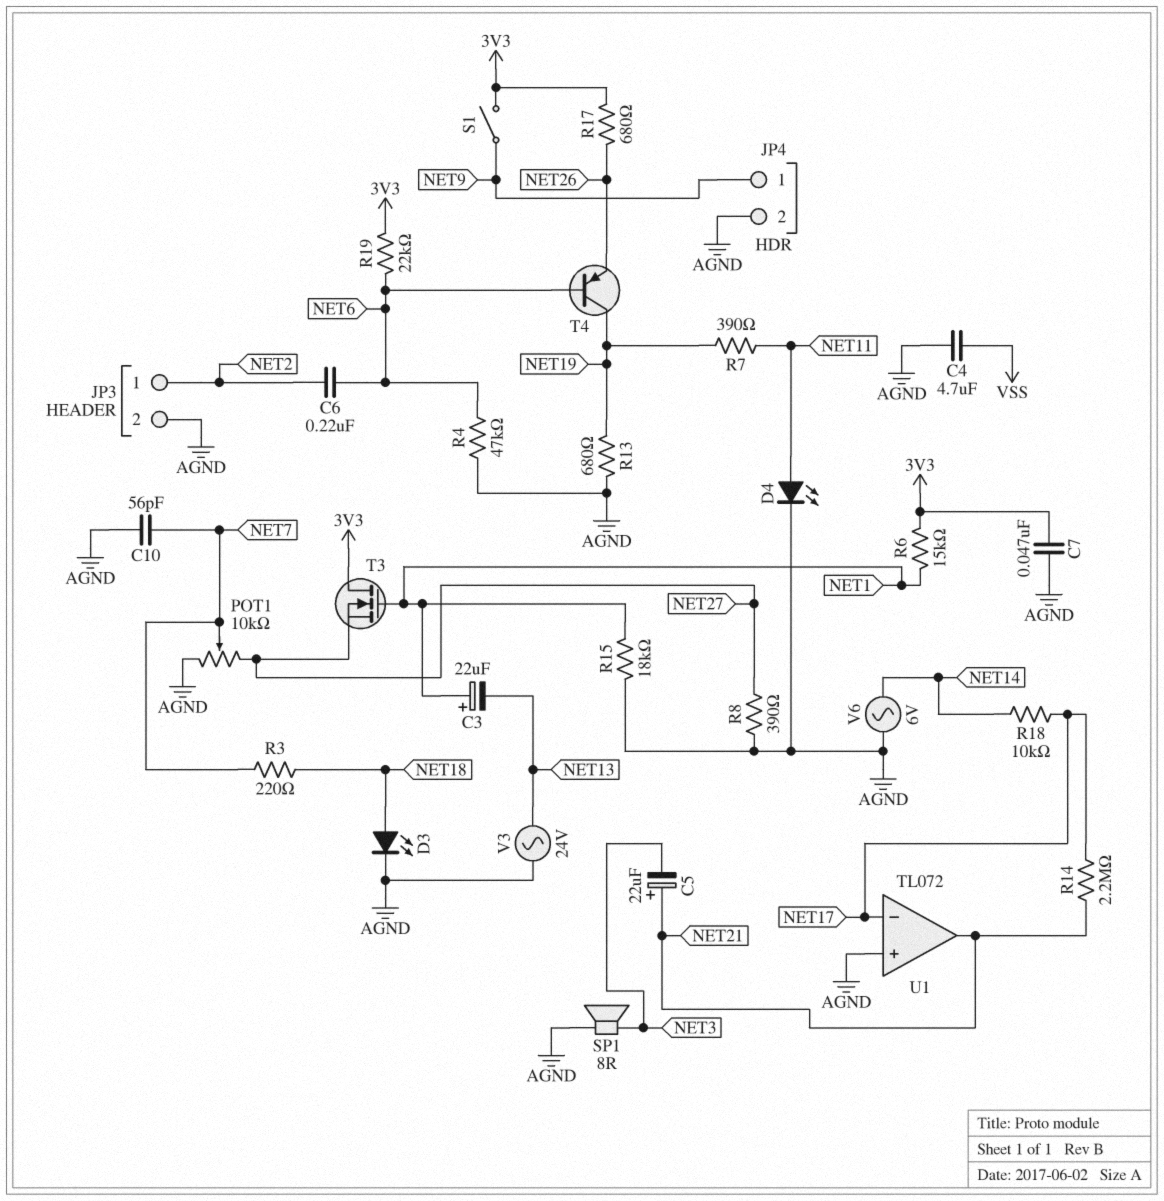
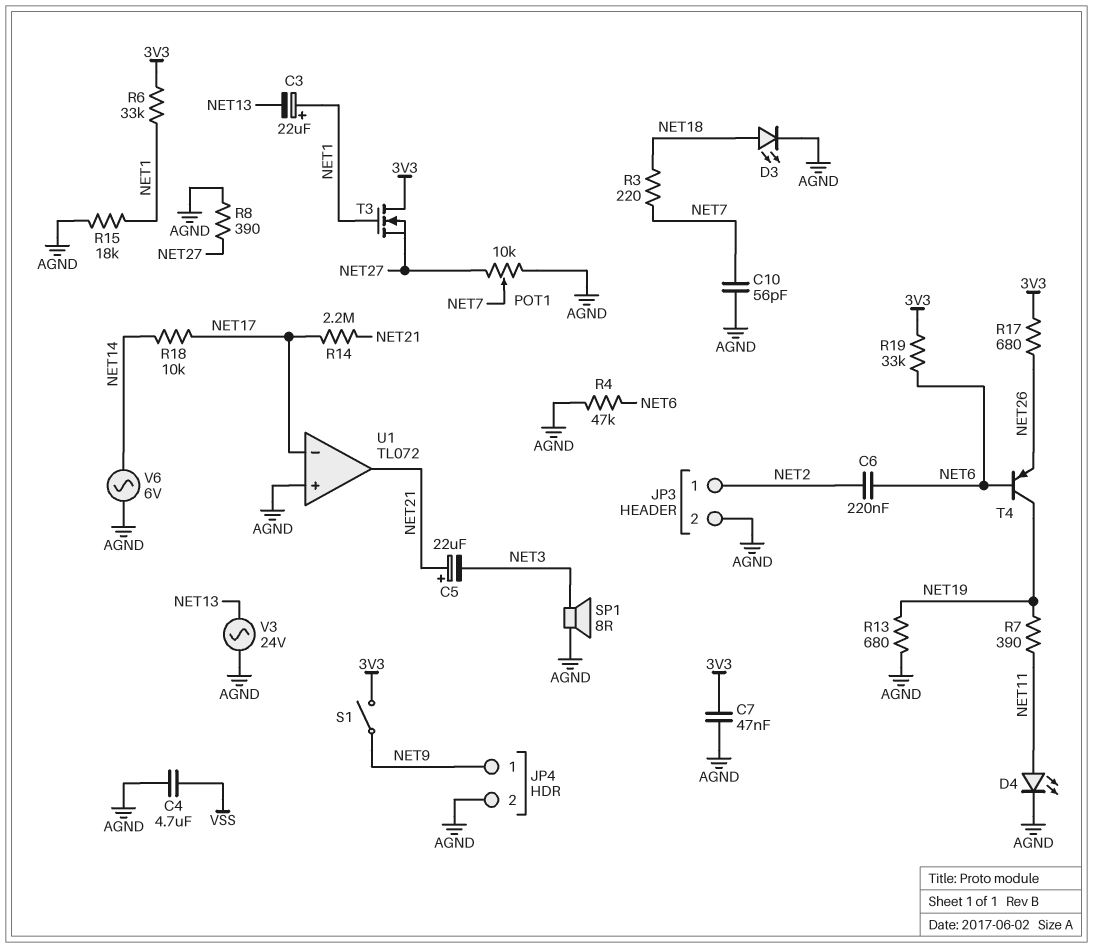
R6: 15k (3V3, NET1) -> 33k (3V3, NET1)
R19: 22k (3V3, NET6) -> 33k (3V3, NET6)

